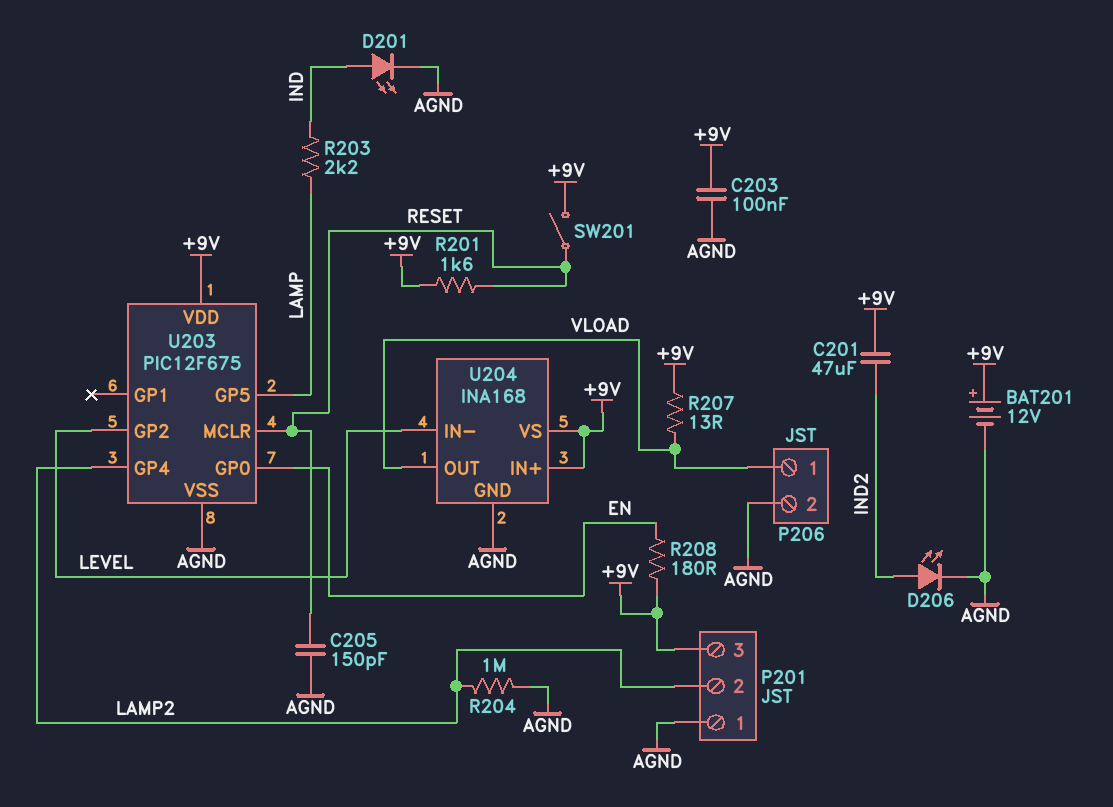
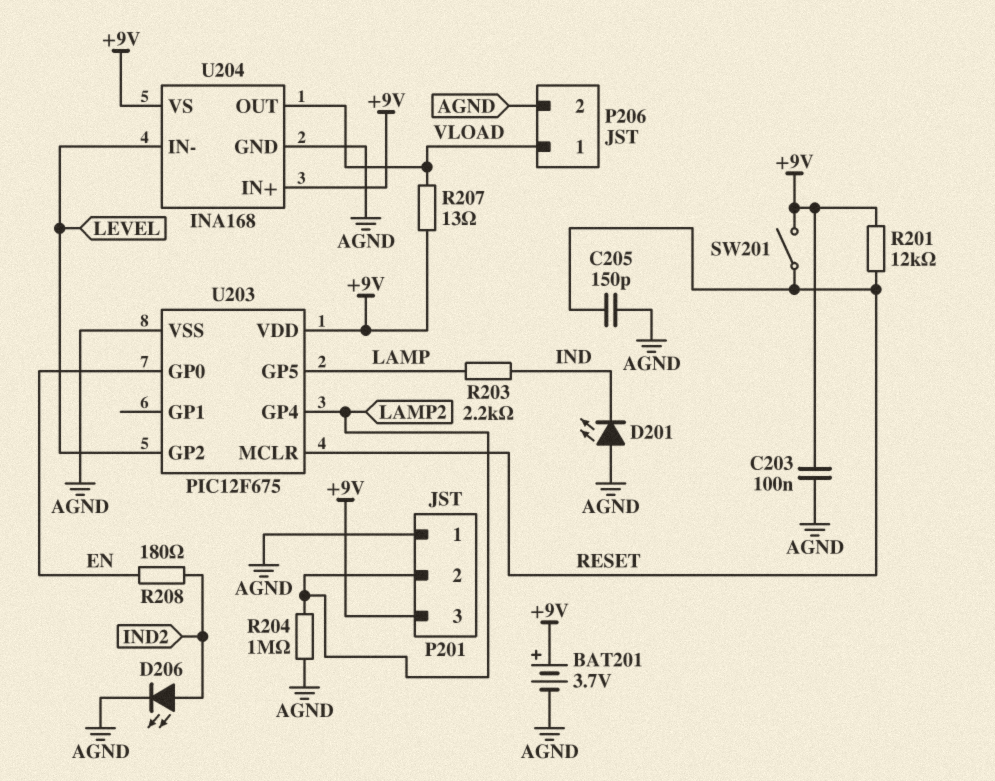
BAT201: 12V (plus +9V, minus AGND) -> 3.7V (plus +9V, minus AGND)
C201: 47uF (+9V, IND2) -> none
D201: LED (A IND, K AGND) -> LED (A AGND, K IND)
R201: 1.6k (+9V, RESET) -> 12k (+9V, RESET)
R208: 180 (+9V, EN) -> 180 (EN, IND2)

